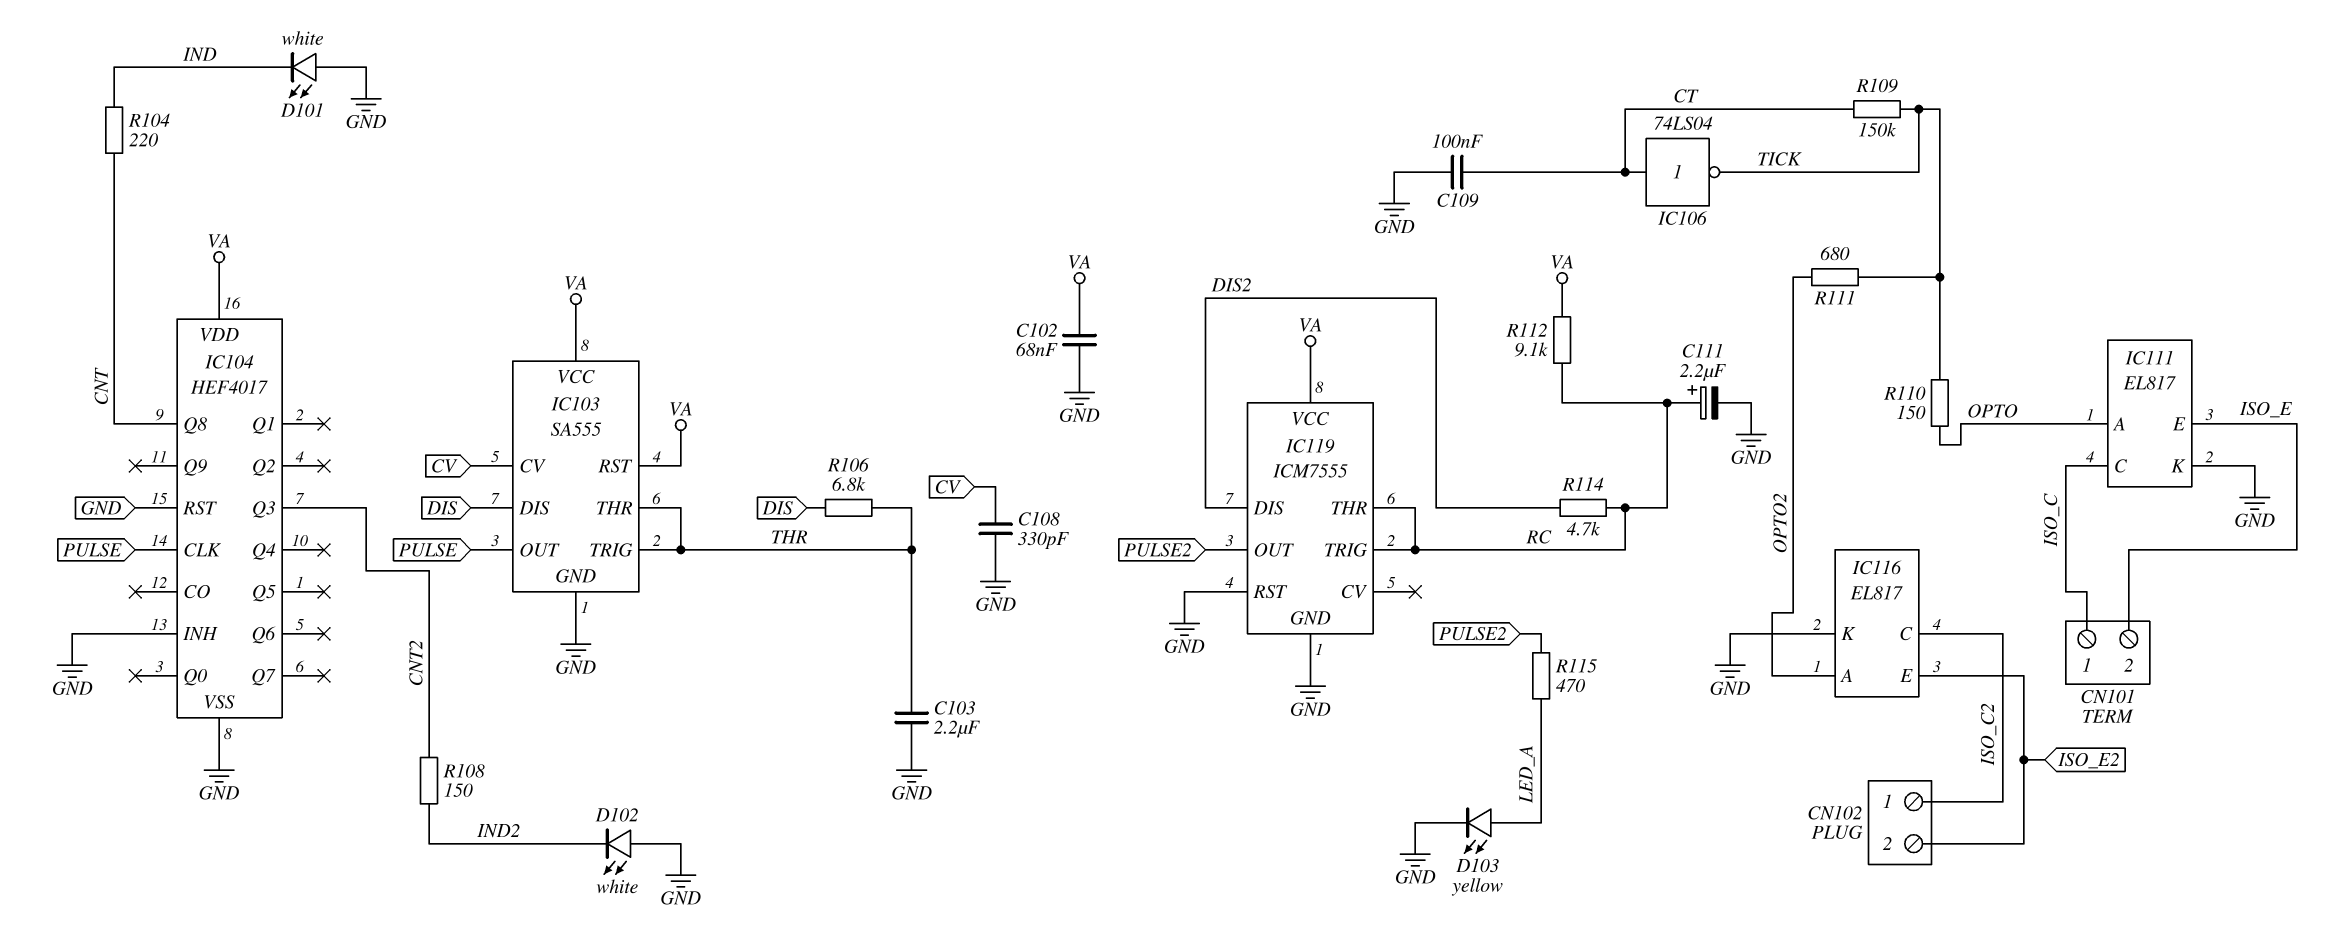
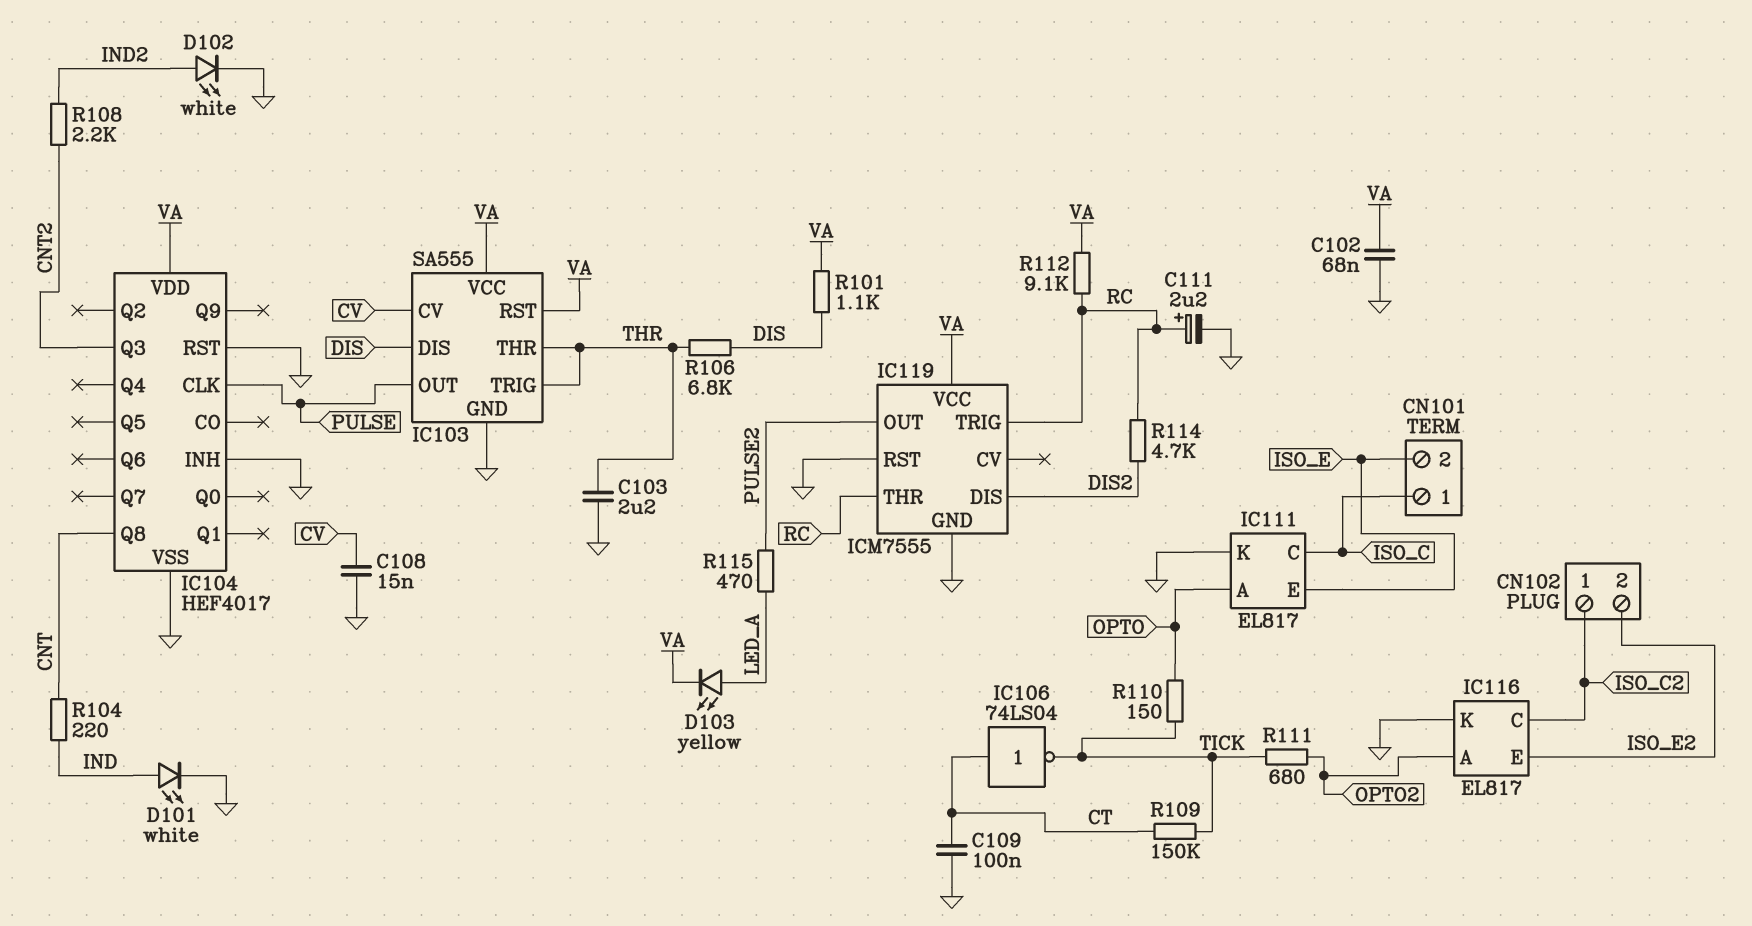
C108: 330pF (CV, GND) -> 15nF (CV, GND)
D101: LED white (A GND, K IND) -> LED white (A IND, K GND)
D102: LED white (A GND, K IND2) -> LED white (A IND2, K GND)
D103: LED yellow (A LED_A, K GND) -> LED yellow (A LED_A, K VA)
R101: none -> 1.1k (DIS, VA)
R108: 150 (CNT2, IND2) -> 2.2k (CNT2, IND2)

